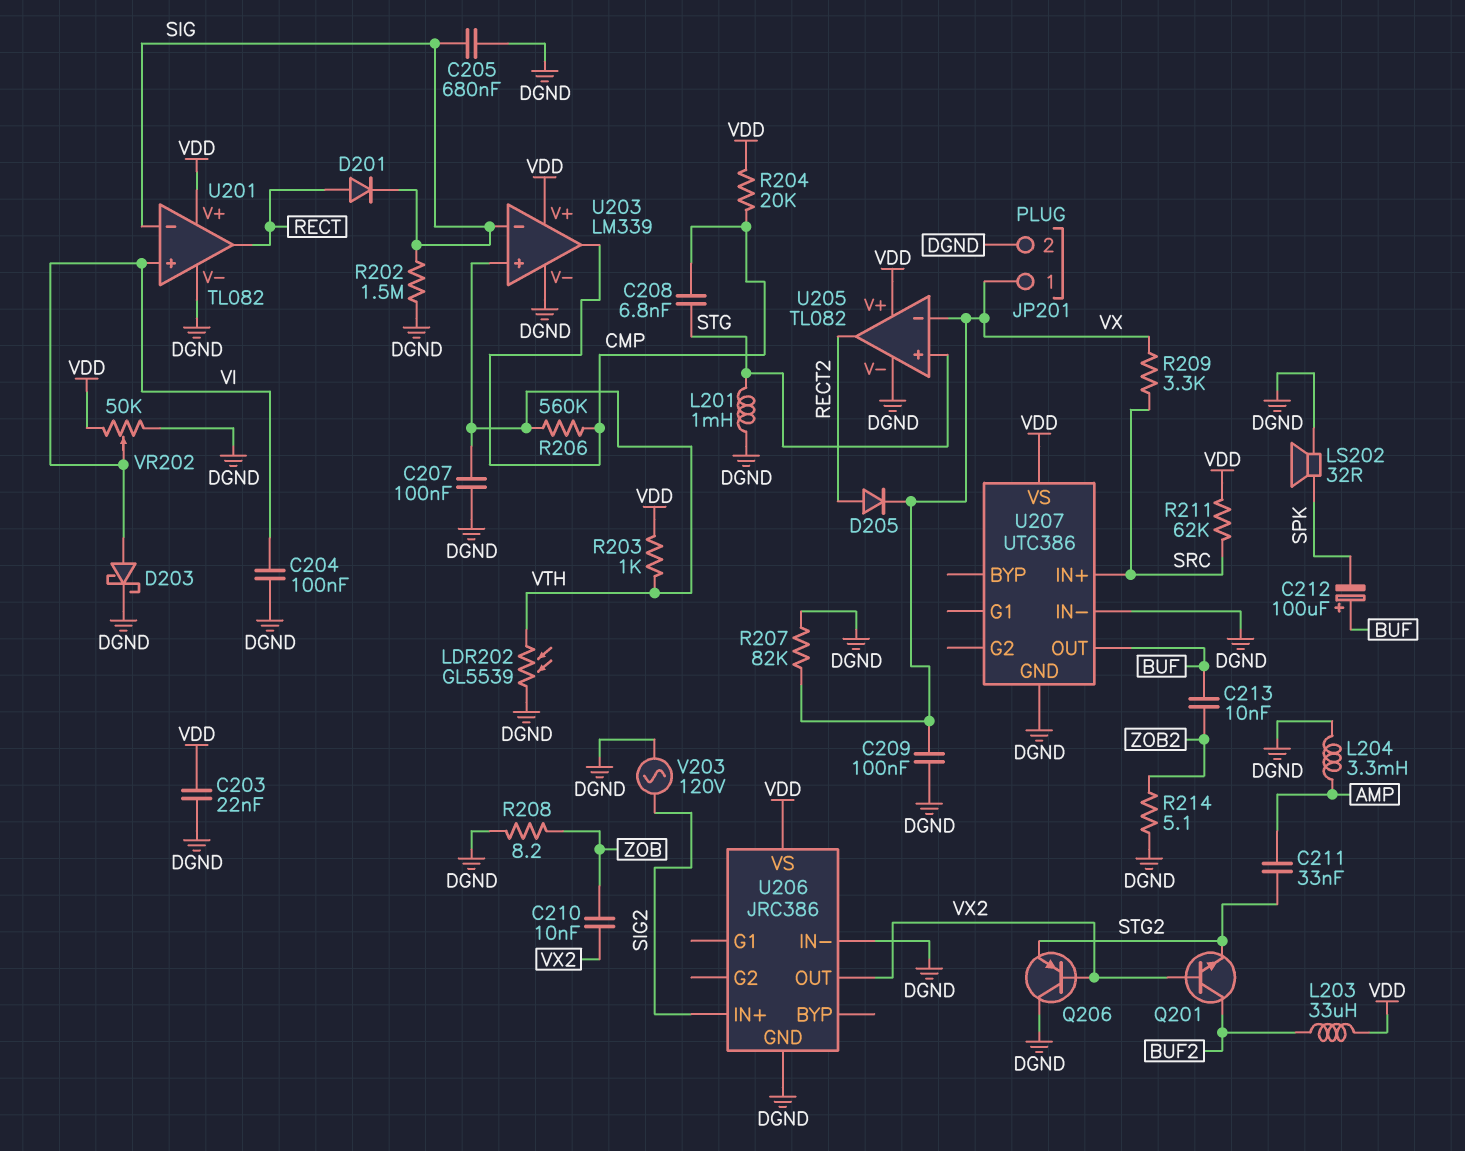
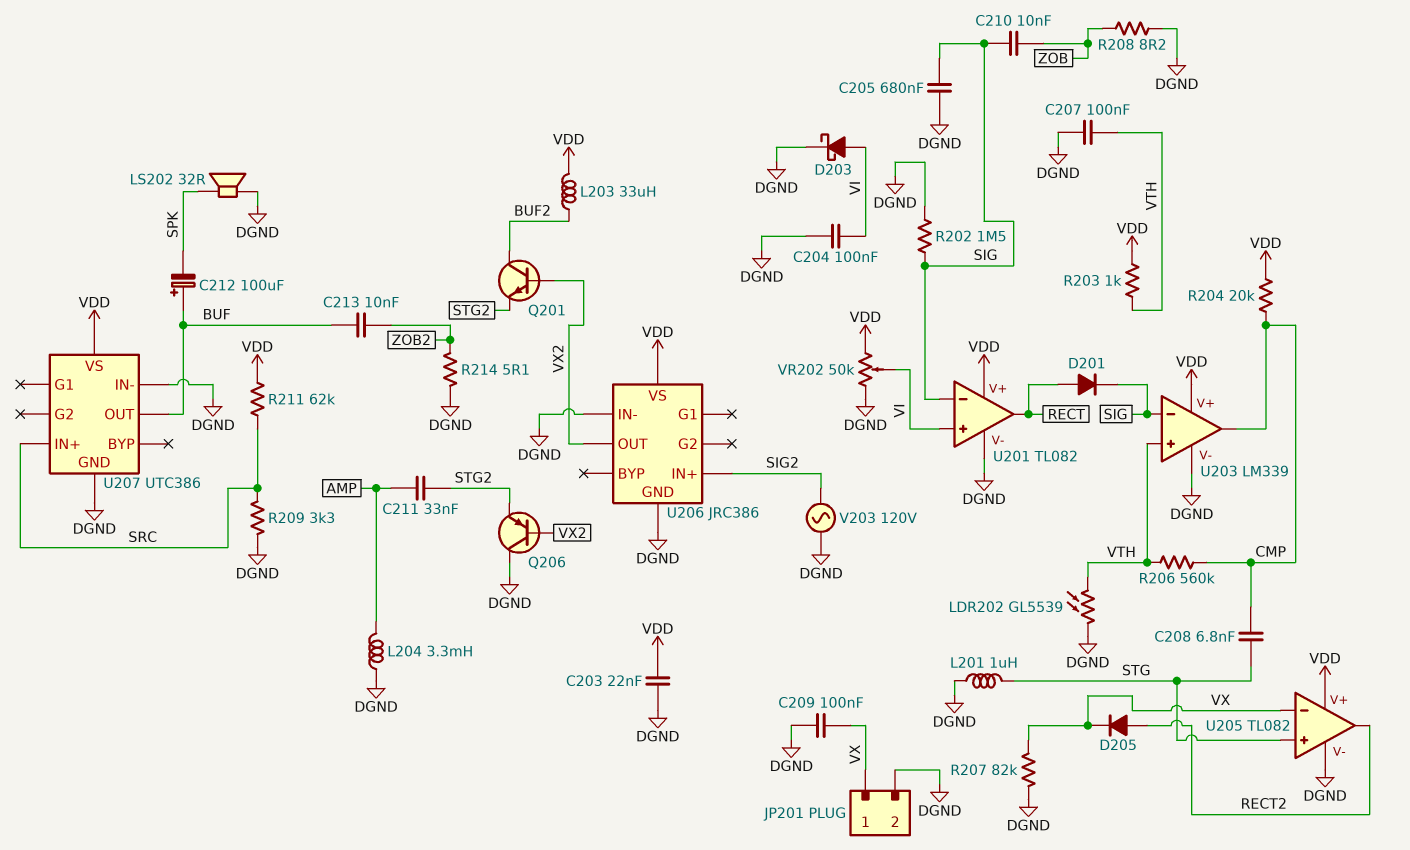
C210: 10nF (VX2, ZOB) -> 10nF (SIG, ZOB)
L201: 1mH (DGND, STG) -> 1uH (DGND, STG)
R209: 3.3k (SRC, VX) -> 3.3k (DGND, SRC)

